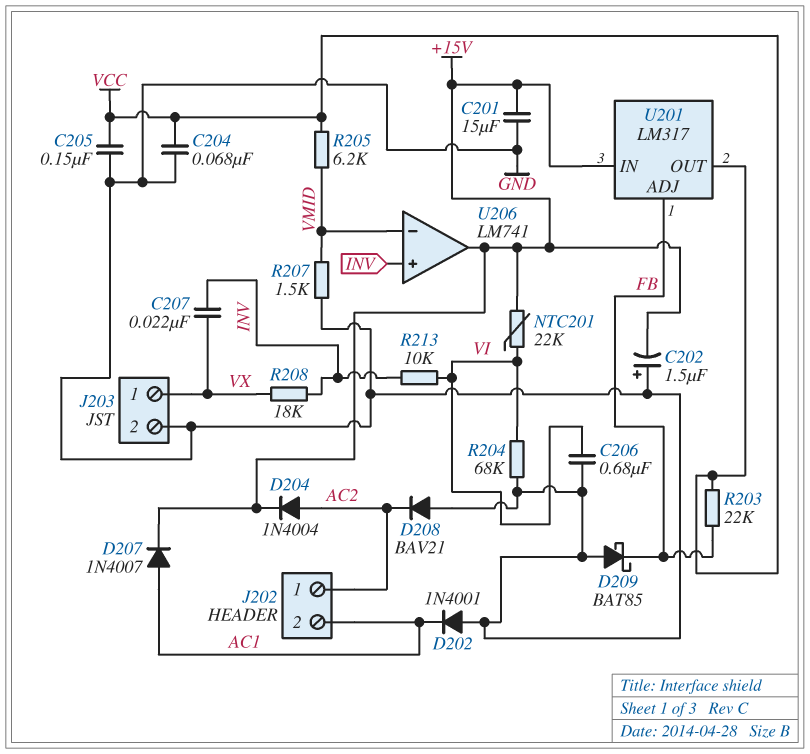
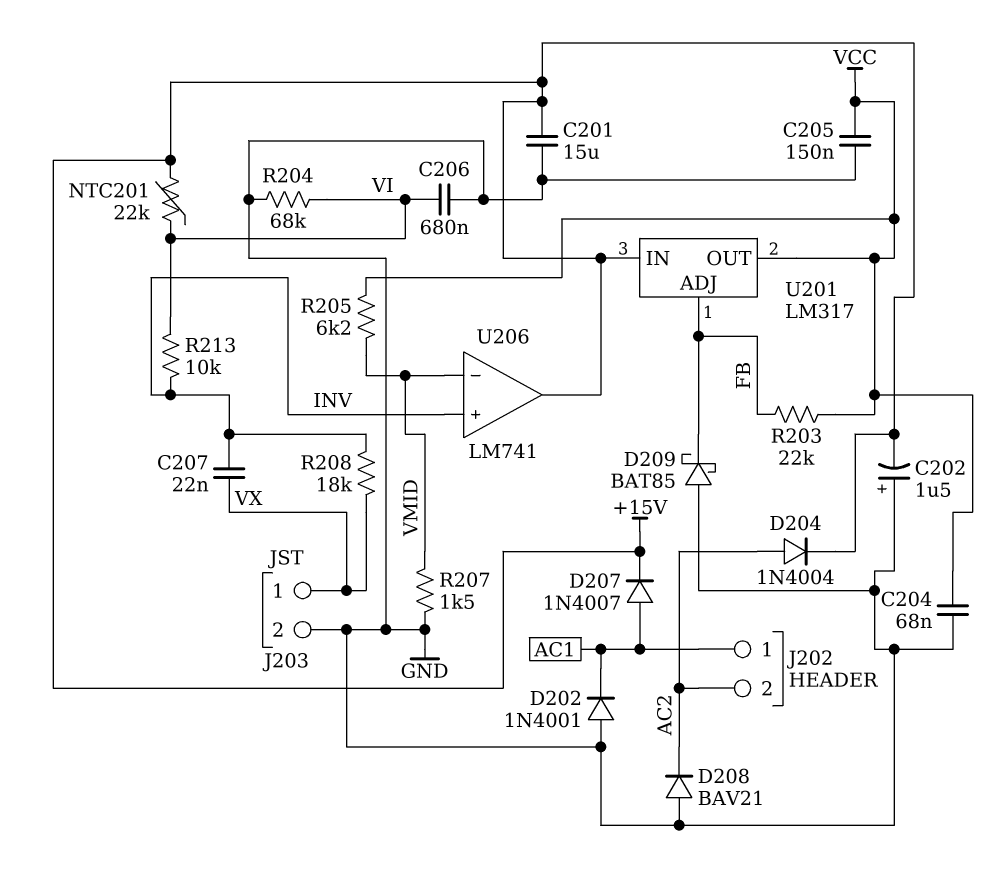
J202 pin 1: AC2 -> AC1
J202 pin 2: AC1 -> AC2

